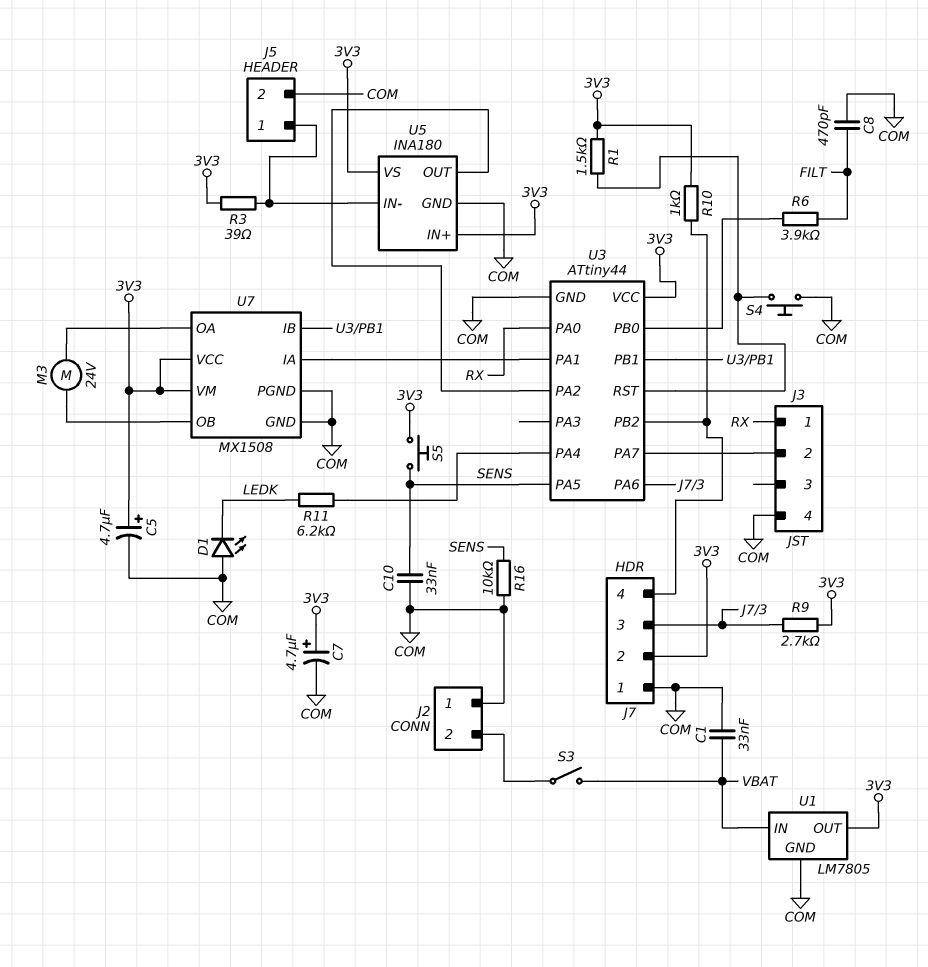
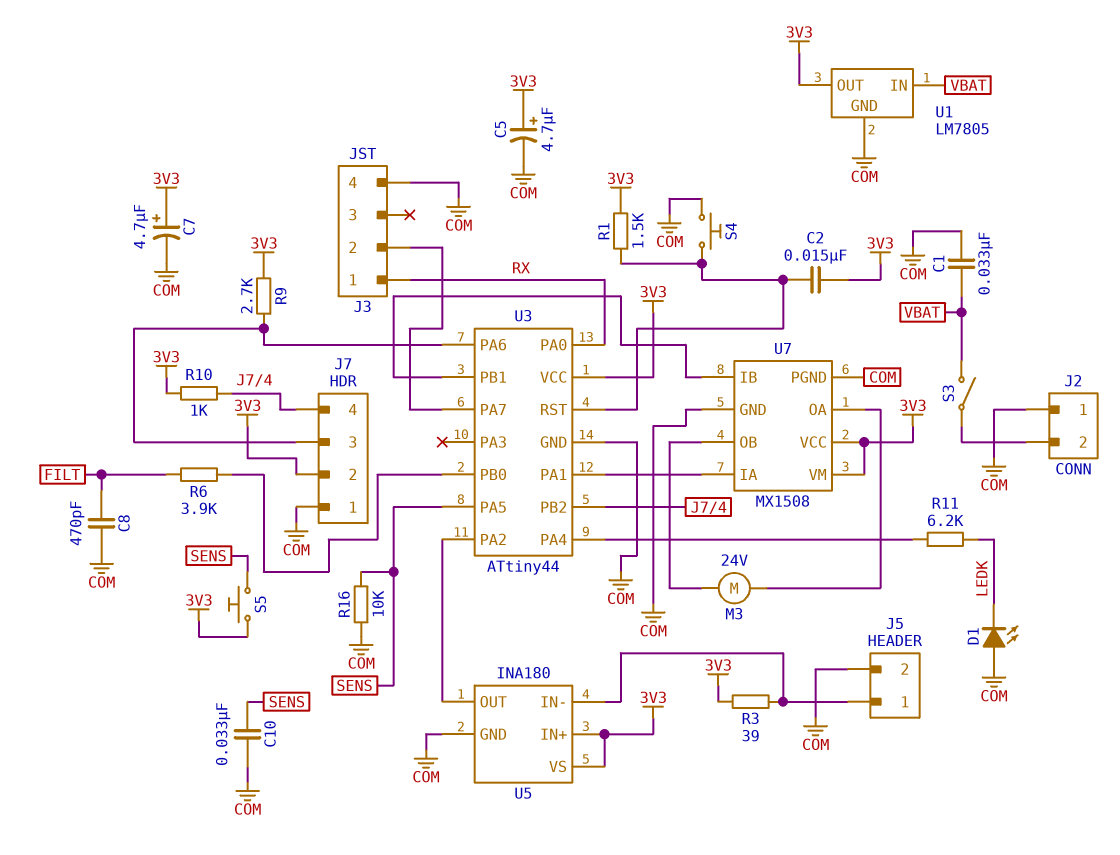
C2: none -> 15nF (3V3, U3/RST)

